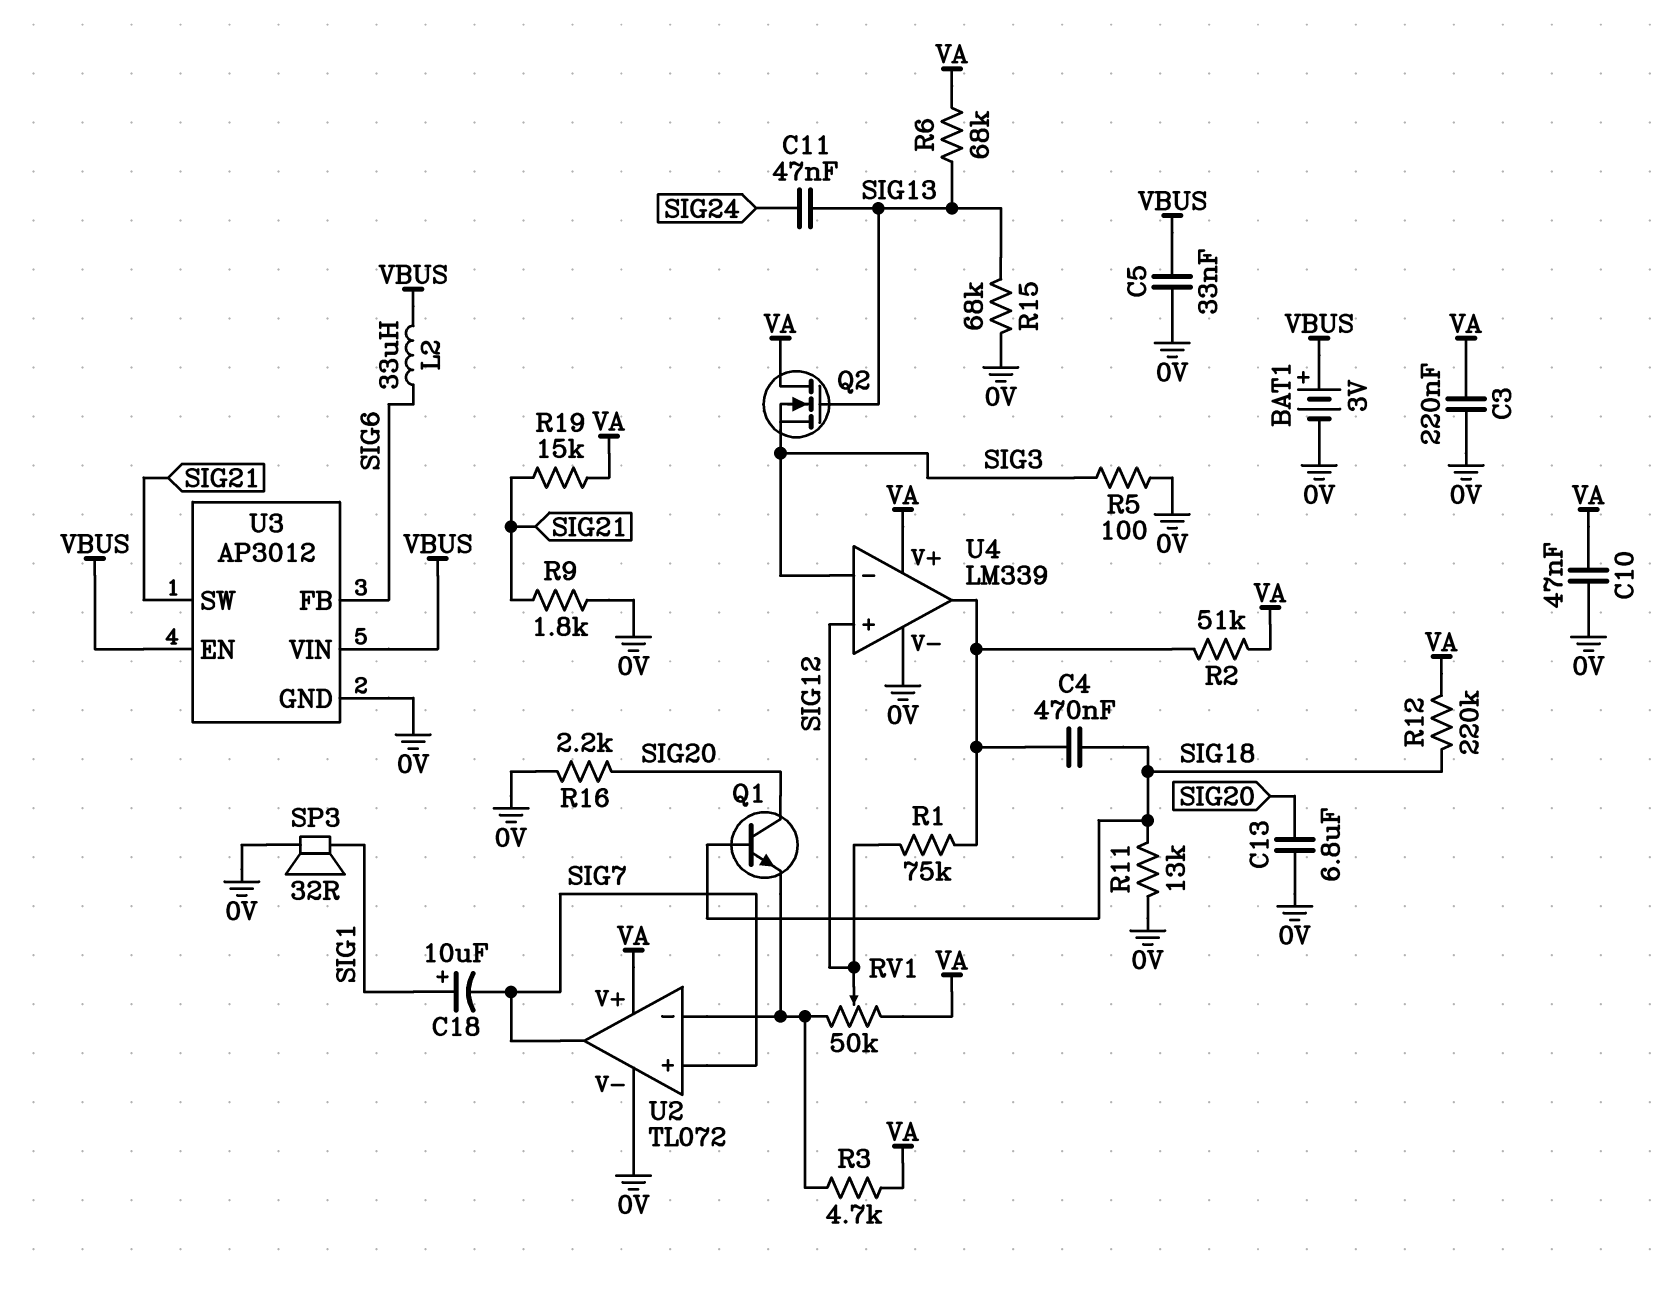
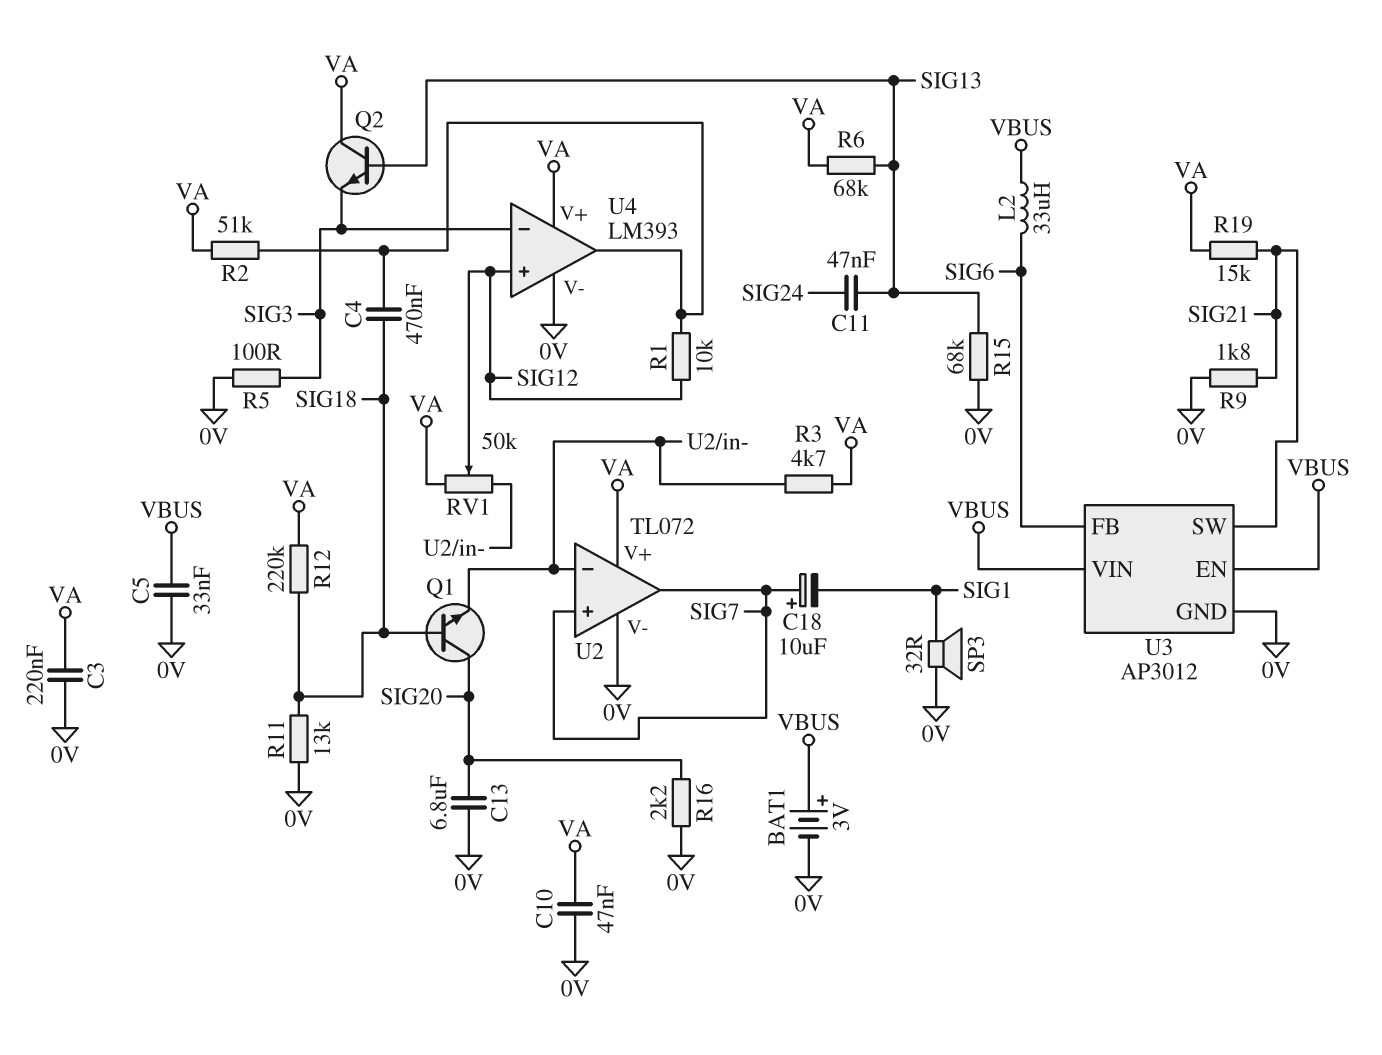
C18: 10uF (plus SIG1, minus SIG7) -> 10uF (plus SIG7, minus SIG1)
Q2: NMOS (G SIG13, D VA, S SIG3) -> NPN (B SIG13, C VA, E SIG3)
R1: 75k (SIG12, U4/out) -> 10k (SIG12, U4/out)
U4: LM339 -> LM393

